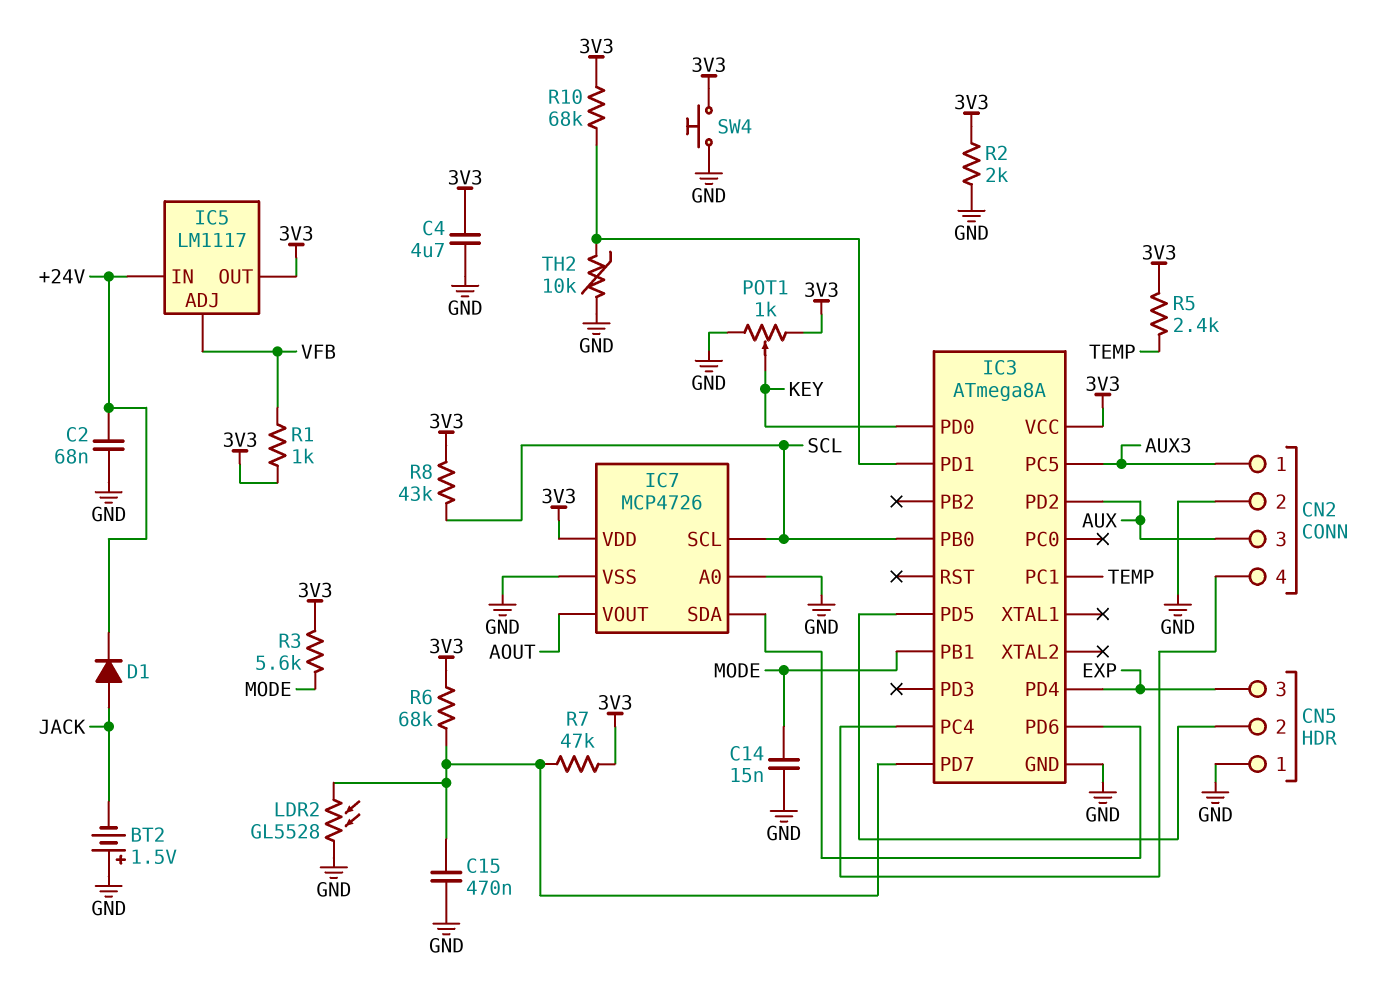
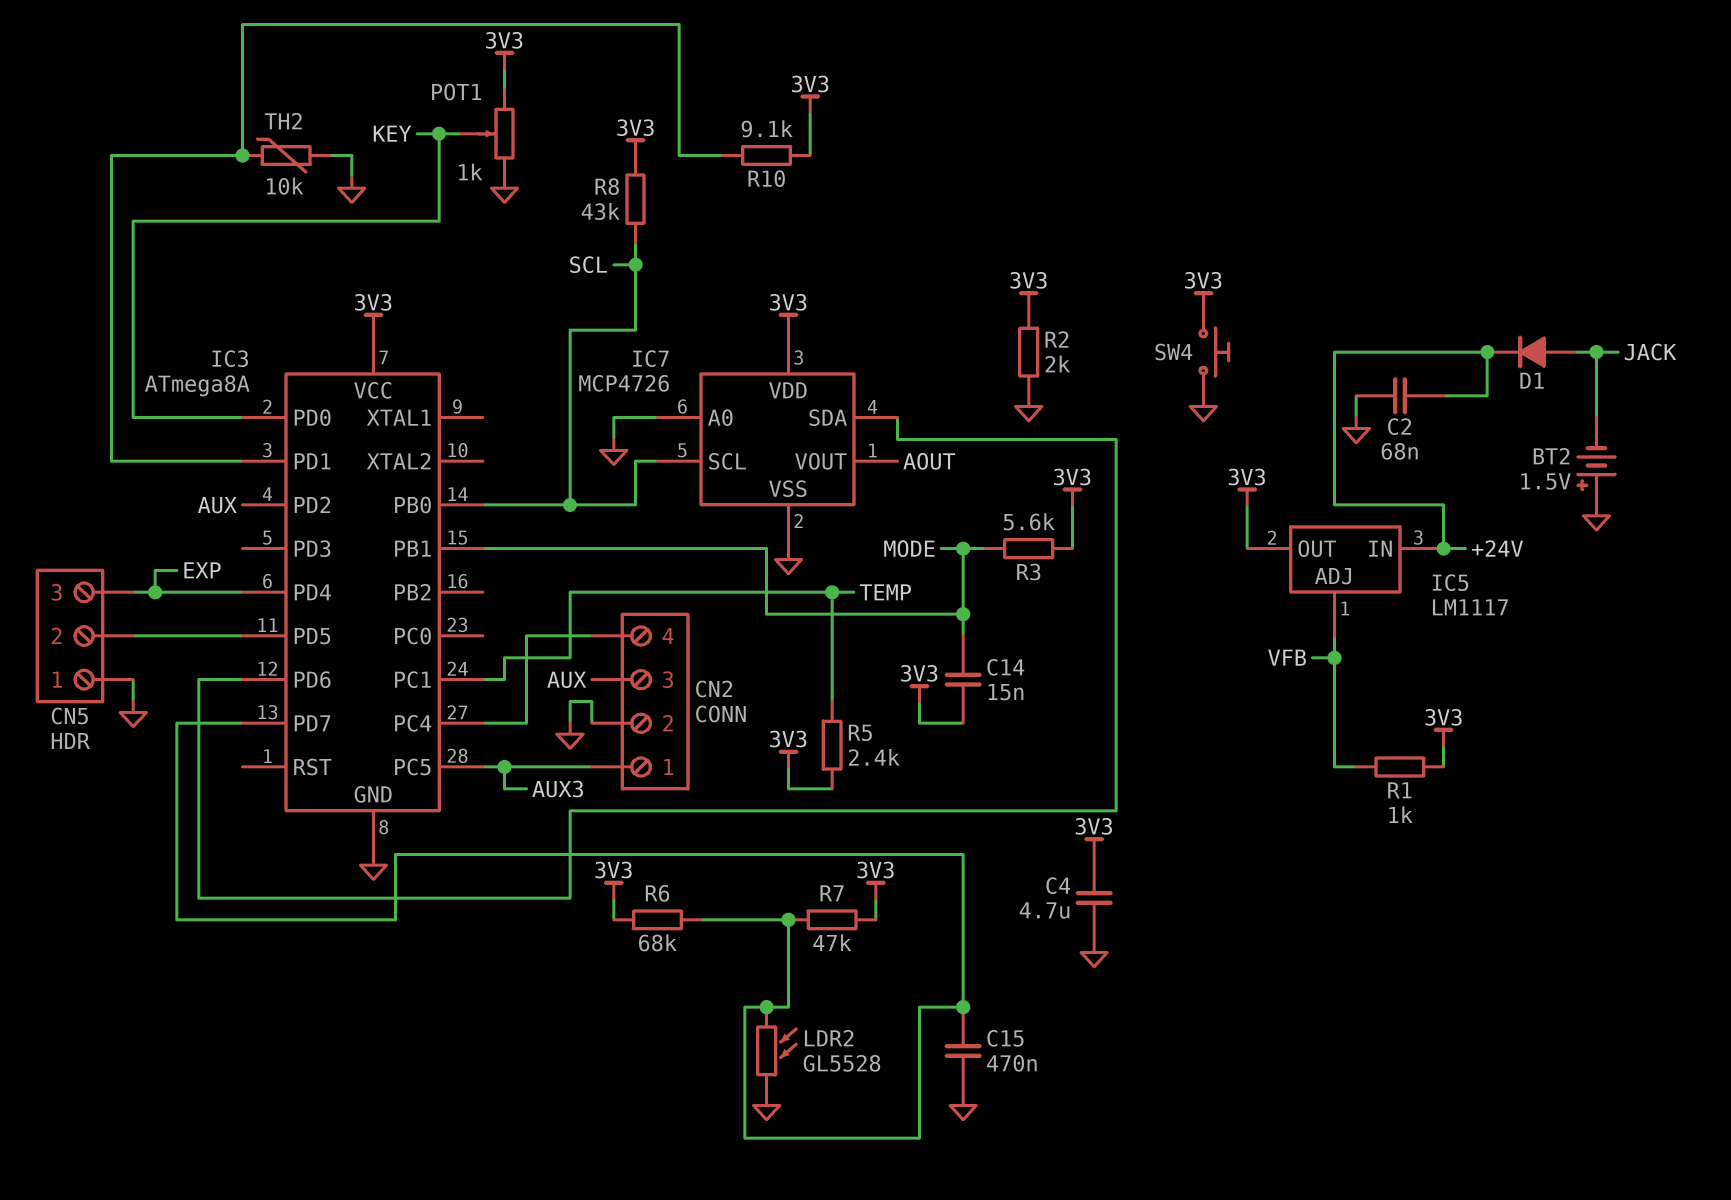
C14: 15nF (GND, MODE) -> 15nF (3V3, MODE)
R10: 68k (3V3, IC3/PD1) -> 9.1k (3V3, IC3/PD1)

